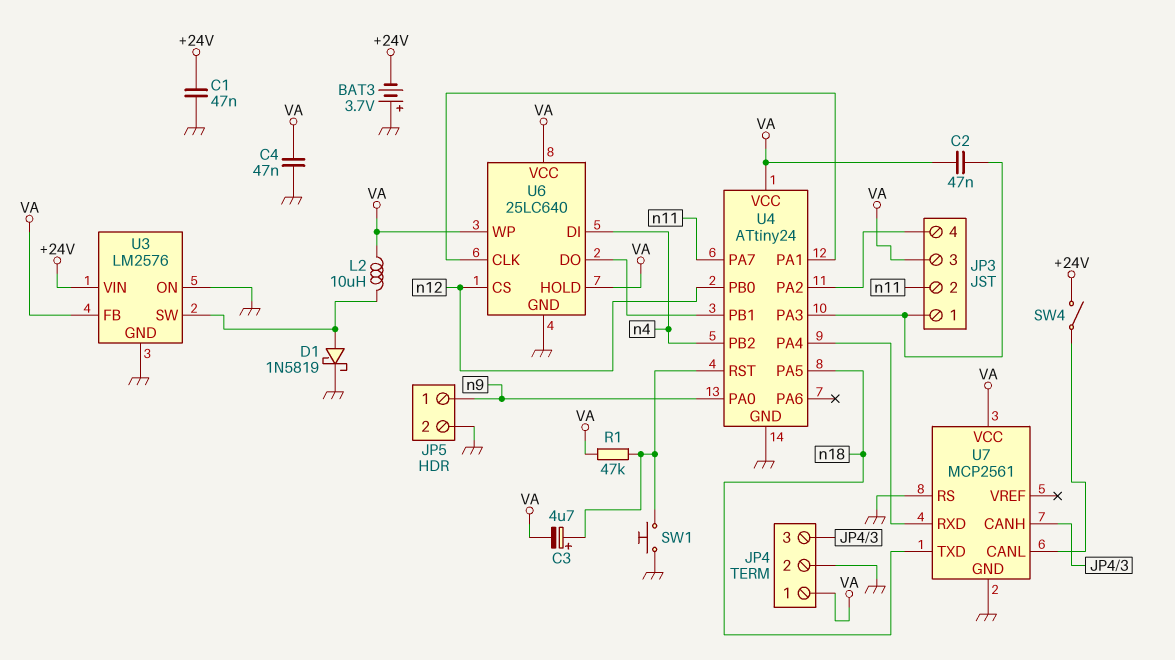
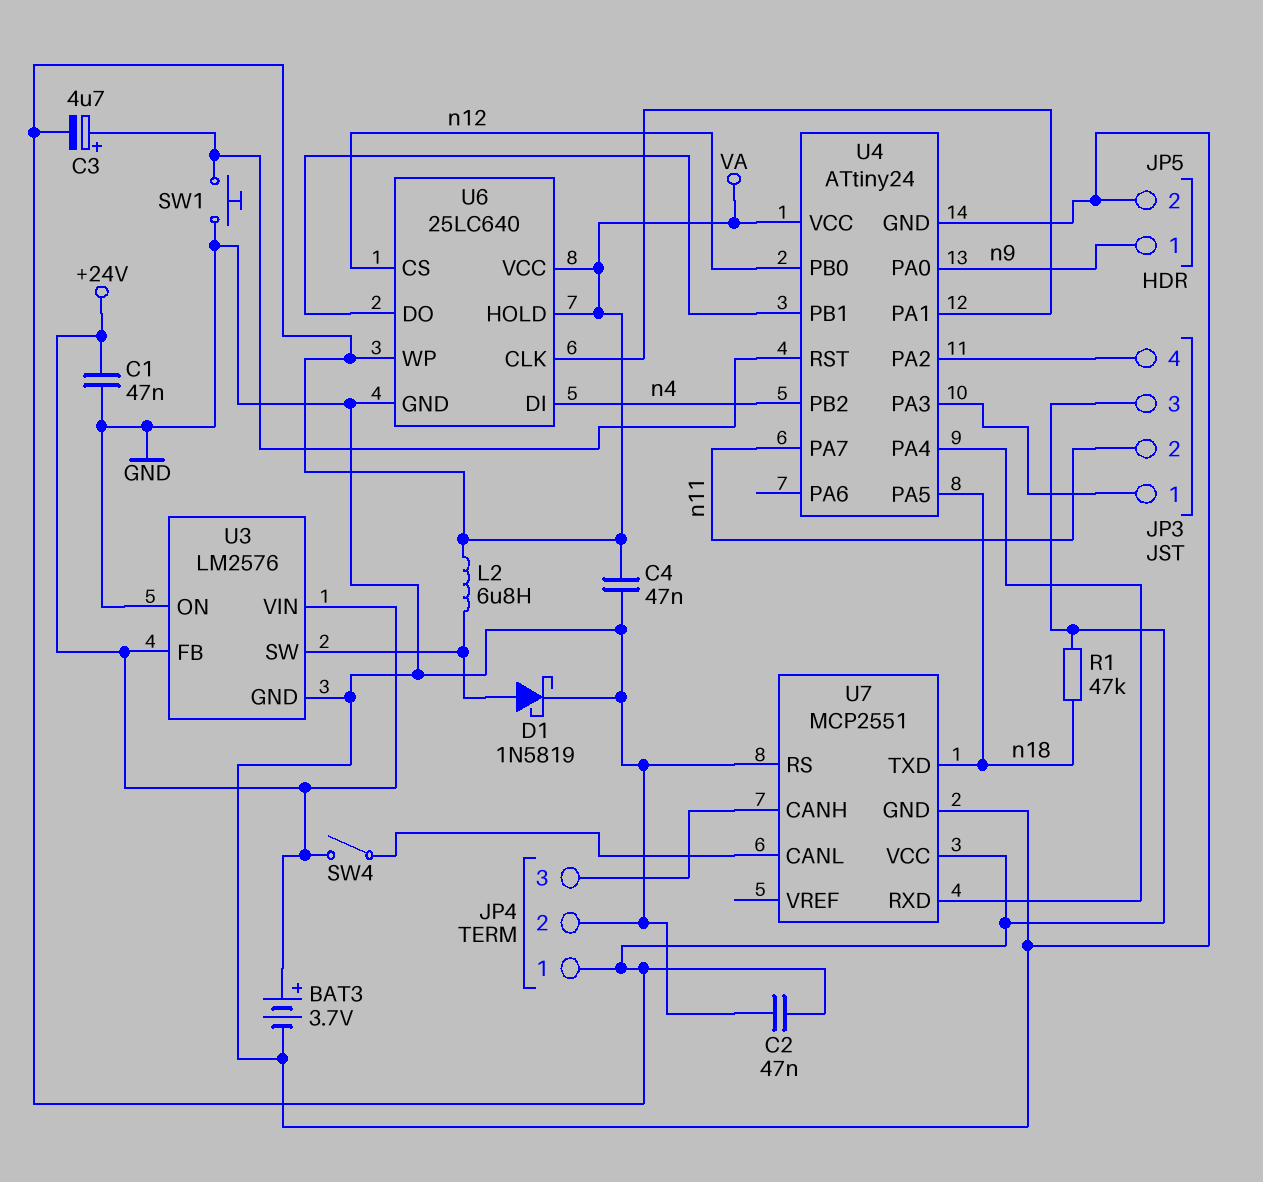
BAT3: 3.7V (plus GND, minus +24V) -> 3.7V (plus +24V, minus GND)
C2: 47nF (JP3/1, VA) -> 47nF (GND, VA)
L2: 10uH (U3/SW, VA) -> 6.8uH (U3/SW, VA)
R1: 47k (U4/RST, VA) -> 47k (VA, n18)
U3 pin FB: VA -> +24V
U7: MCP2561 -> MCP2551

